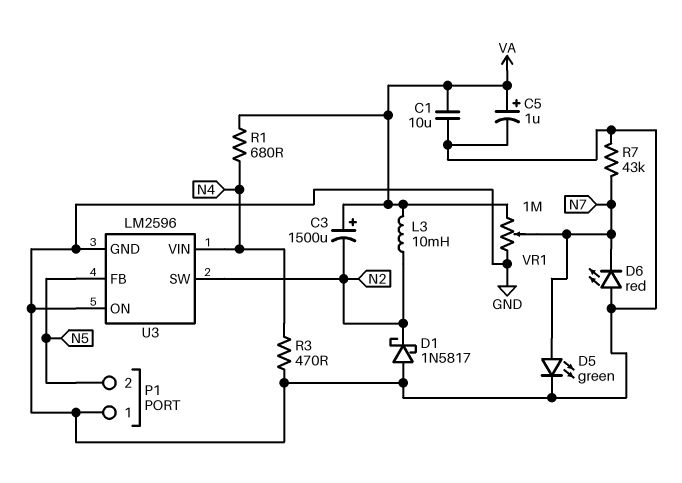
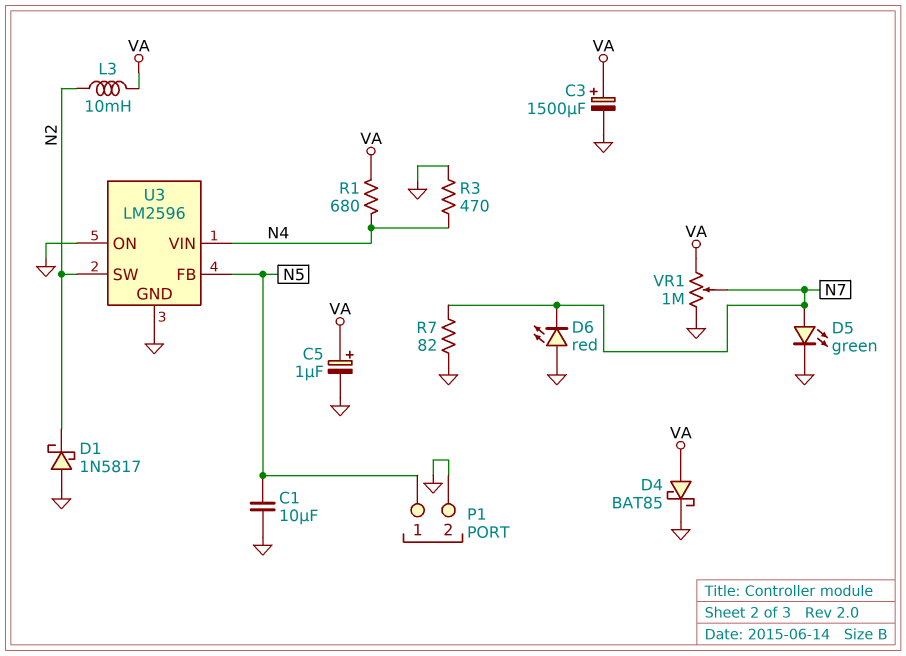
C1: 10uF (GND, VA) -> 10uF (GND, N5)
C3: 1500uF (plus VA, minus N2) -> 1500uF (plus VA, minus GND)
D4: none -> schottky BAT85 (A VA, K GND)
P1 pin 1: GND -> N5
P1 pin 2: N5 -> GND
R7: 43k (GND, N7) -> 82 (GND, N7)

